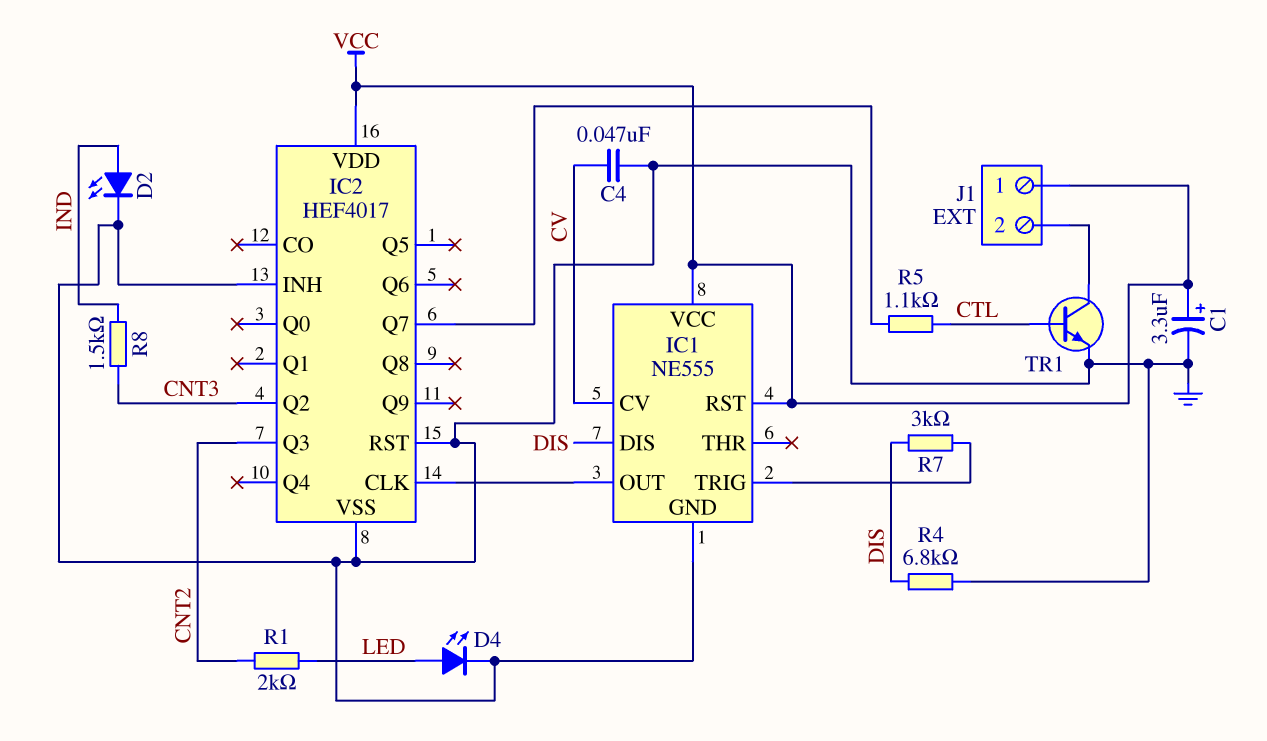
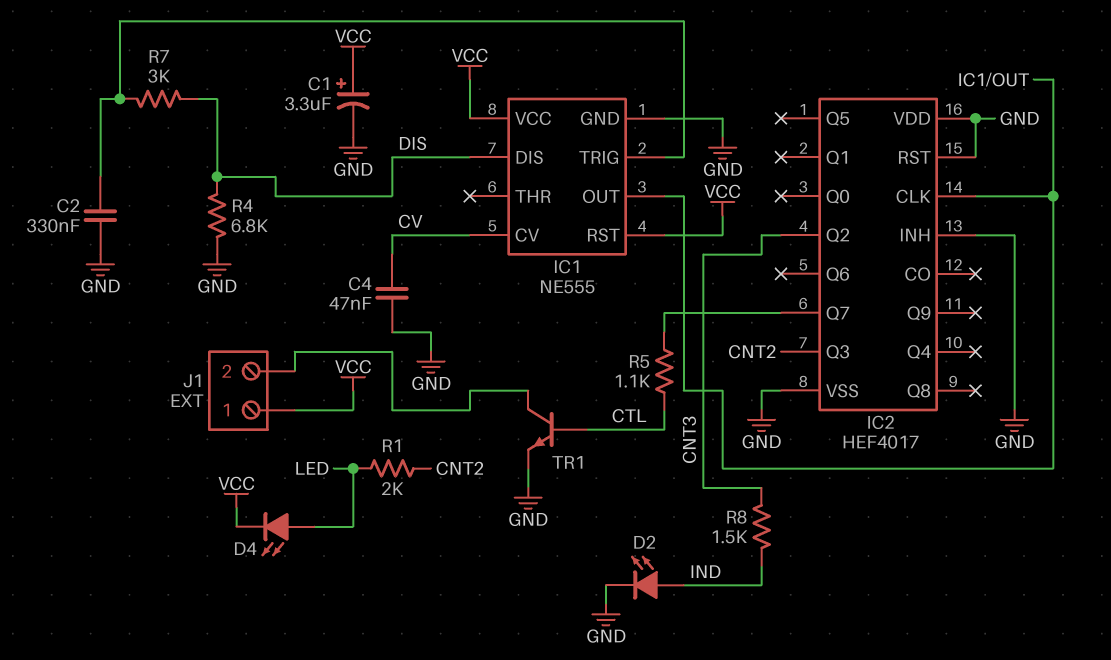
C2: none -> 330nF (GND, IC1/TRIG)
D4: LED (A LED, K GND) -> LED (A LED, K VCC)
IC2 pin VDD: VCC -> GND

